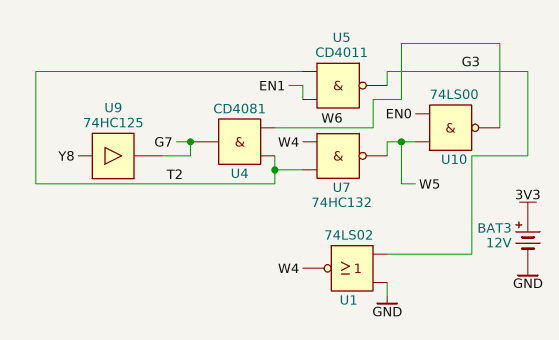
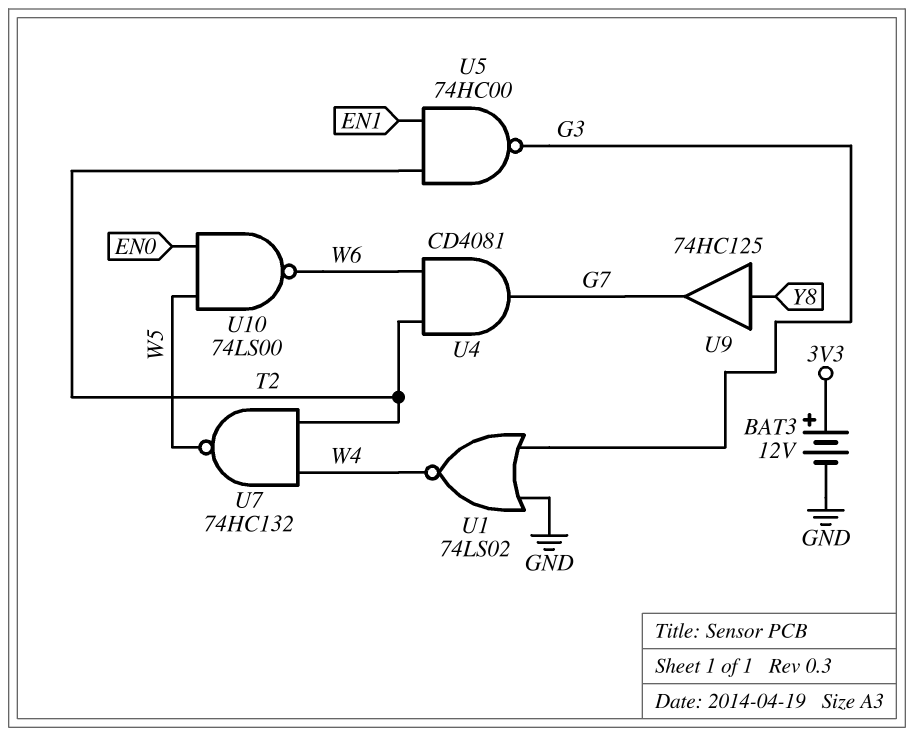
U5: NAND CD4011 (in EN1, in T2, out G3) -> NAND 74HC00 (in EN1, in T2, out G3)

